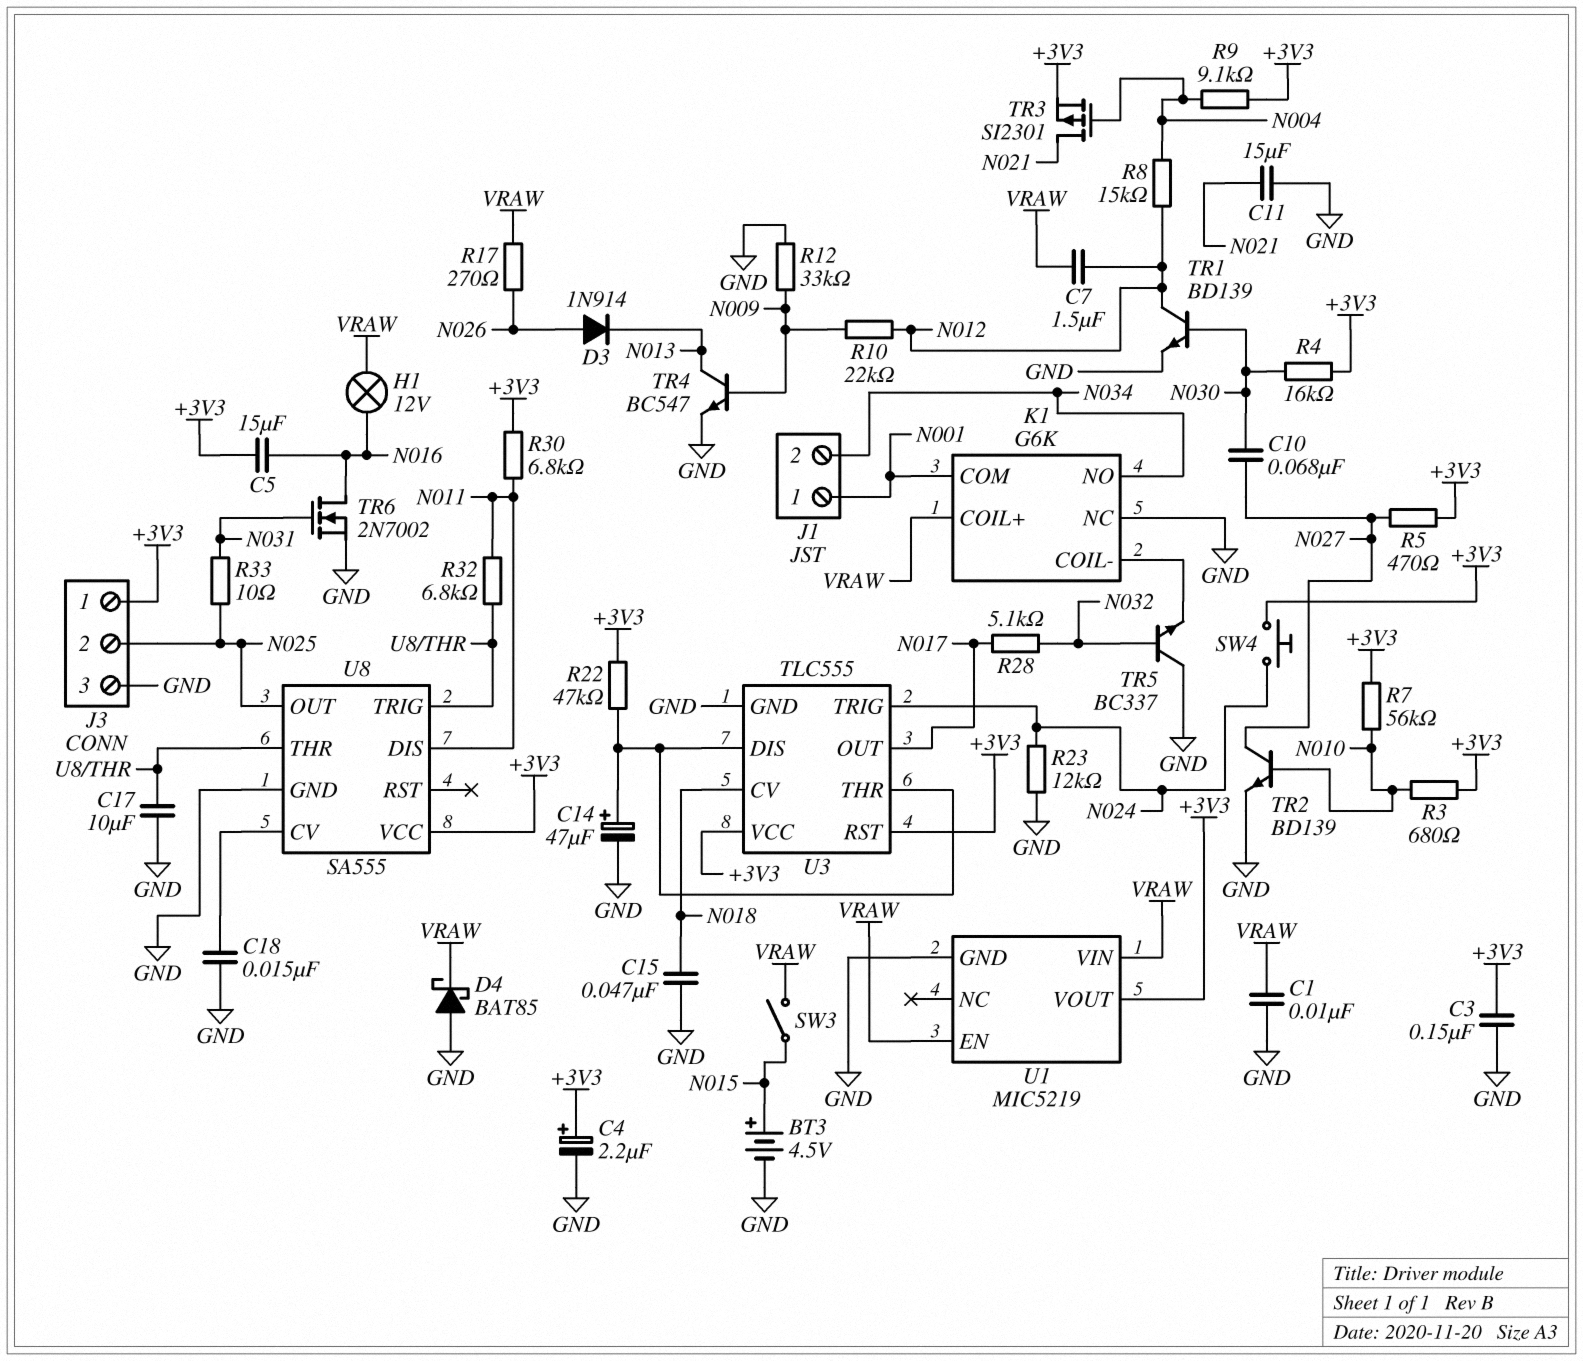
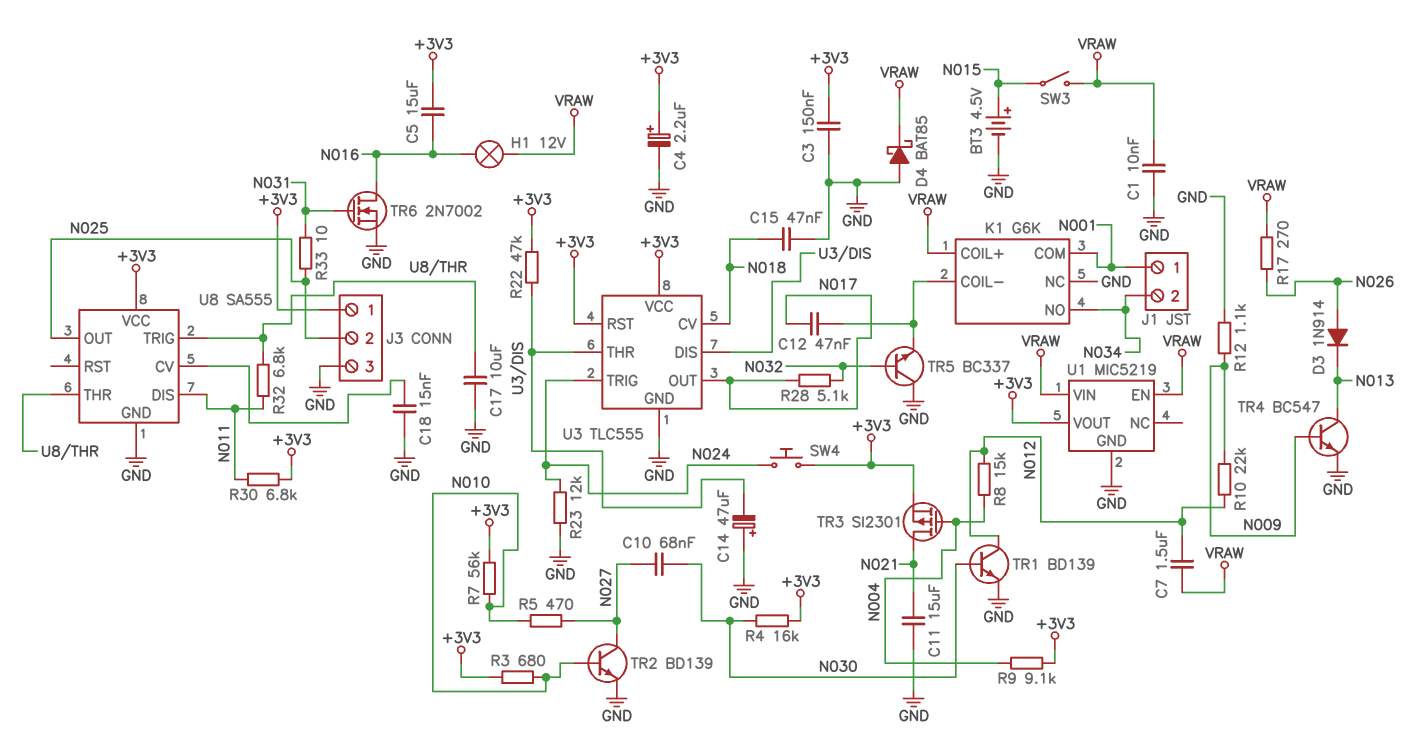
C12: none -> 47nF (K1/COIL-, N017)
C14: 47uF (plus U3/DIS, minus GND) -> 47uF (plus GND, minus U3/DIS)
R5: 470 (+3V3, N027) -> 470 (N010, N027)
R12: 33k (GND, N009) -> 1.1k (GND, N009)

